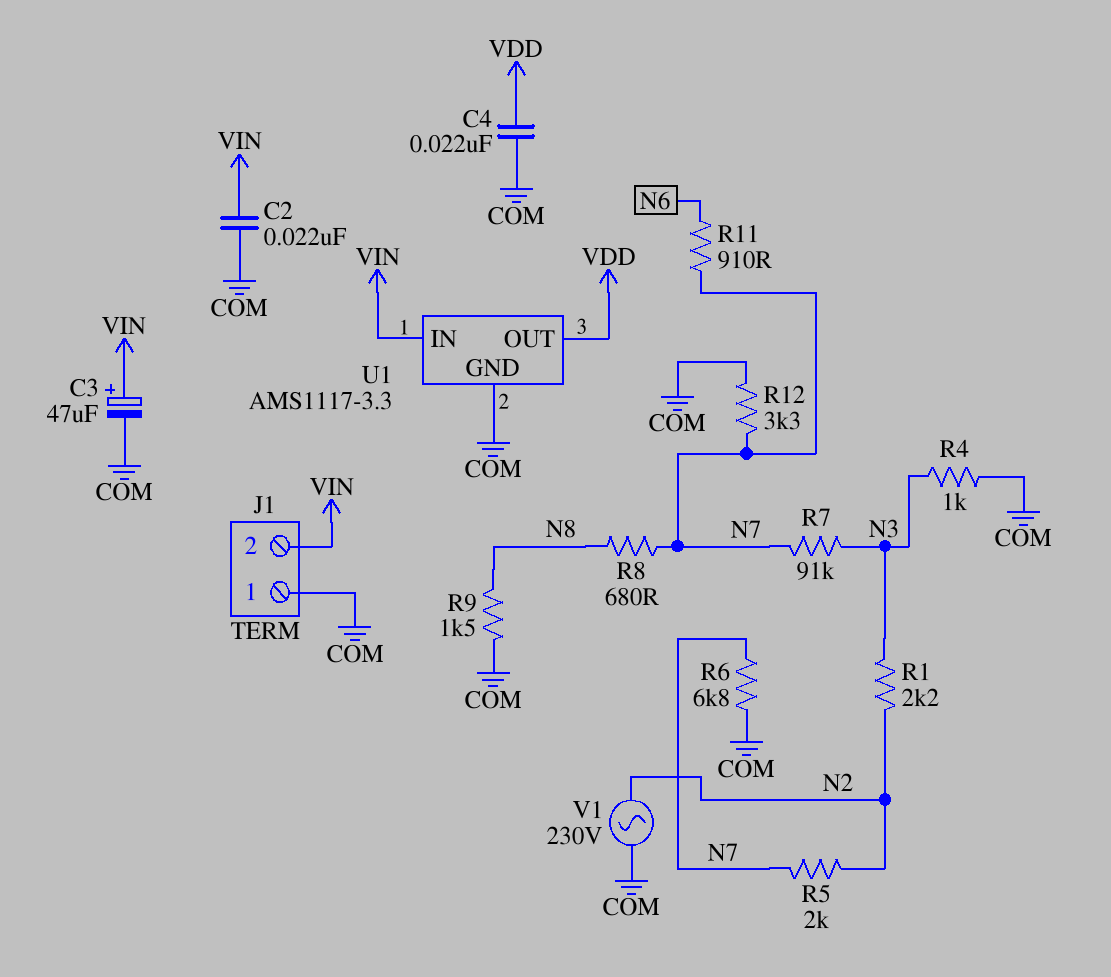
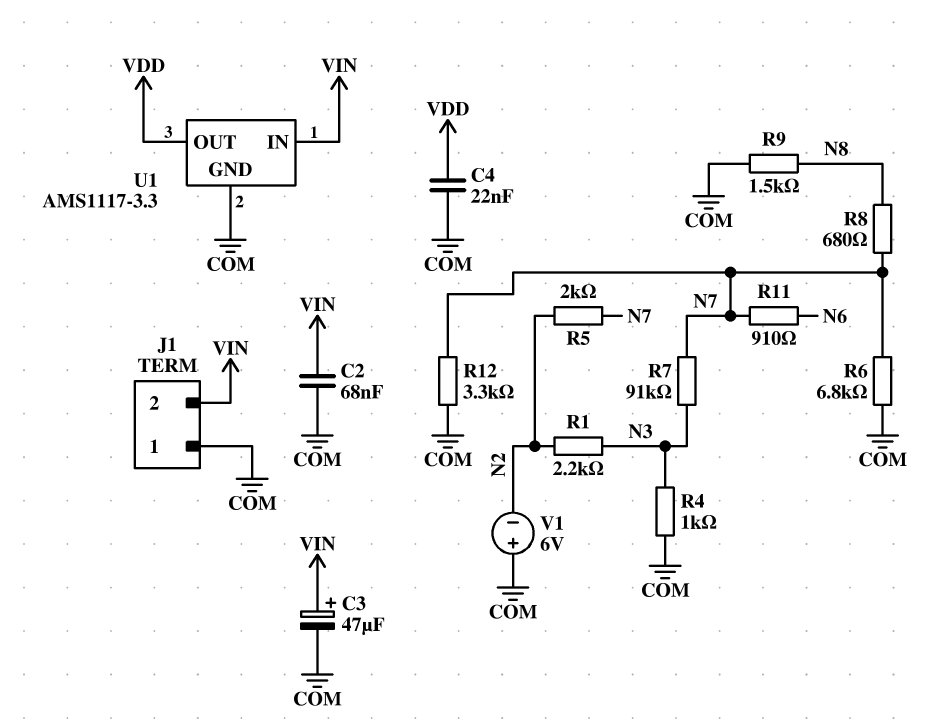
C2: 22nF (COM, VIN) -> 68nF (COM, VIN)
V1: AC 230V (COM, N2) -> 6V (plus COM, minus N2)

